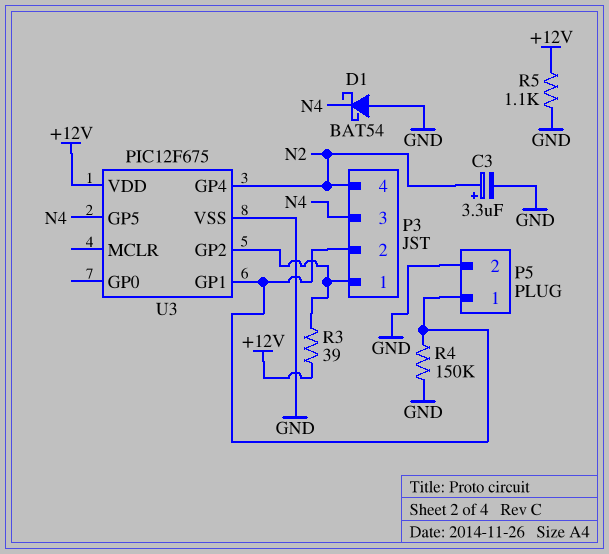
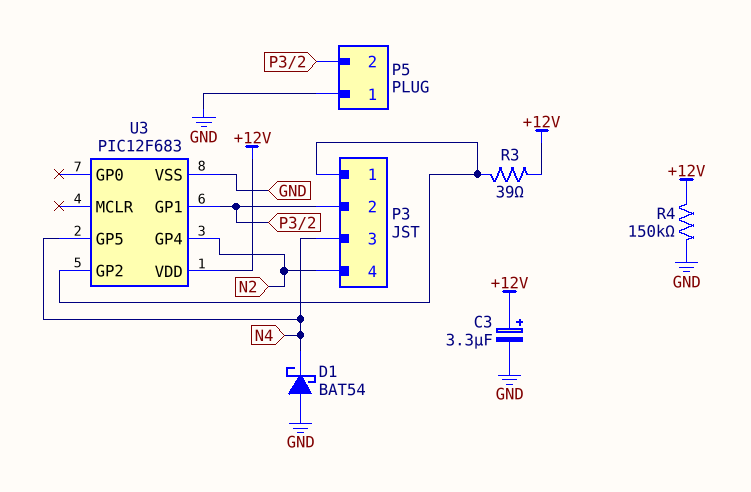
C3: 3.3uF (plus N2, minus GND) -> 3.3uF (plus +12V, minus GND)
P5 pin 1: P3/2 -> GND
P5 pin 2: GND -> P3/2
R4: 150k (GND, P3/2) -> 150k (+12V, GND)
R5: 1.1k (+12V, GND) -> none
U3: PIC12F675 -> PIC12F683

